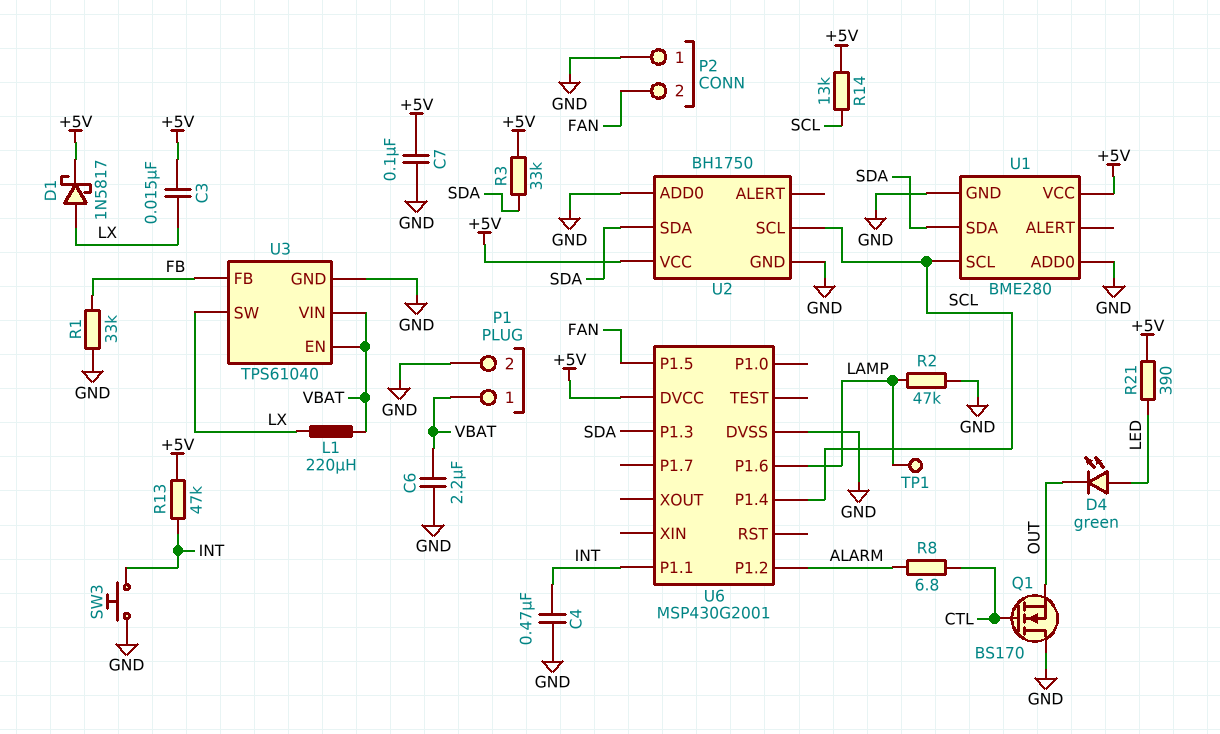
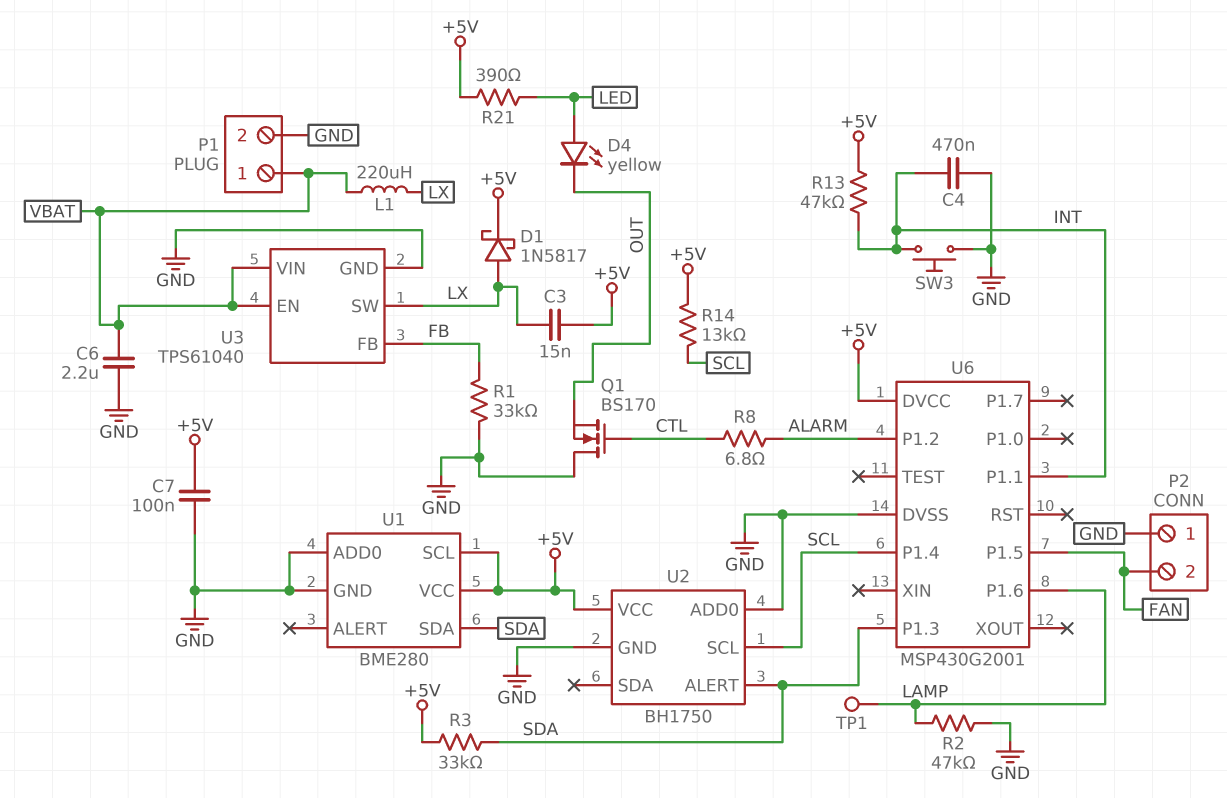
D4: LED green (A LED, K OUT) -> LED yellow (A LED, K OUT)
U1 pin SCL: SCL -> +5V
U2 pin ALERT: none -> SDA
U2 pin SDA: SDA -> none

